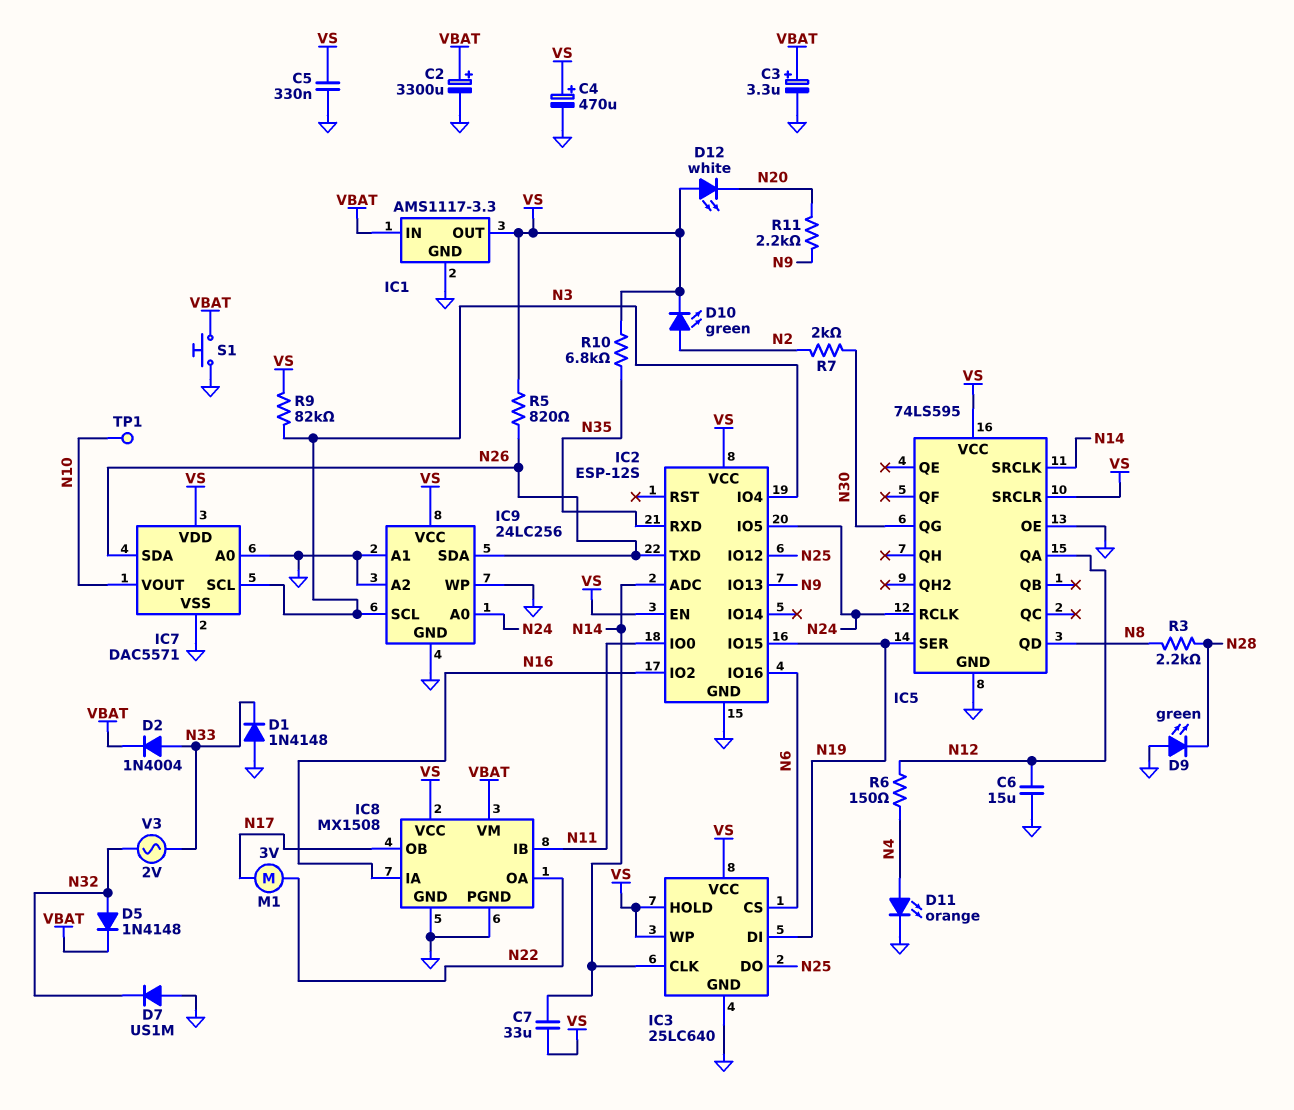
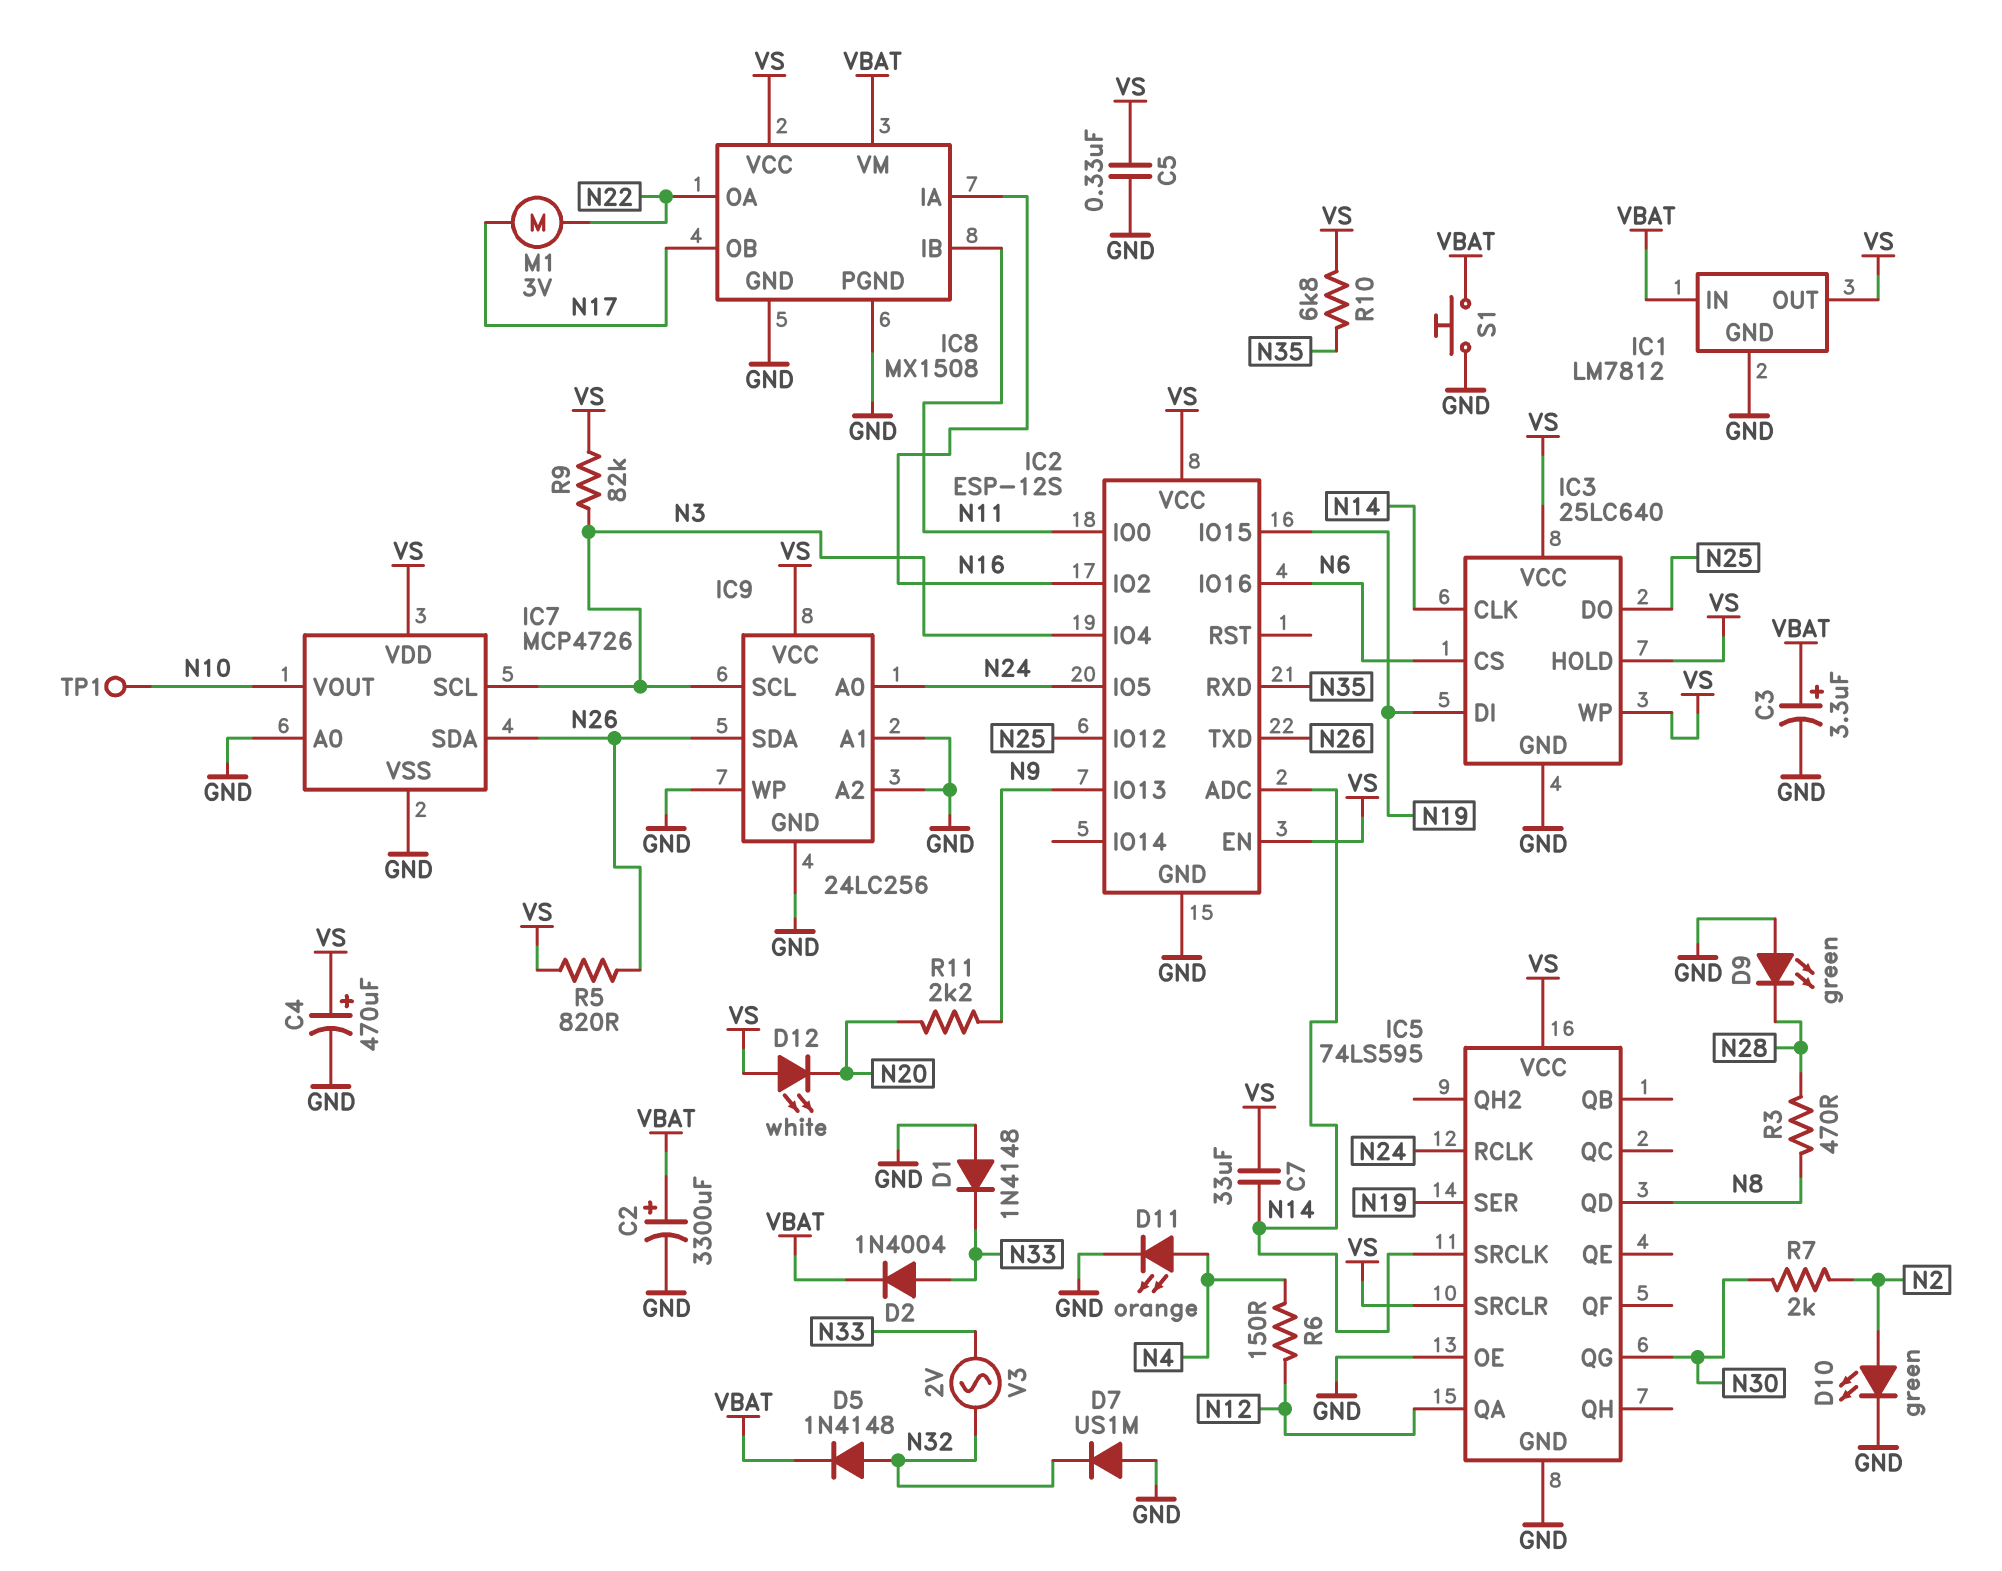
C6: 15uF (GND, N12) -> none
D10: LED green (A N2, K VS) -> LED green (A N2, K GND)
IC1: AMS1117-3.3 -> LM7812
IC7: DAC5571 -> MCP4726
R3: 2.2k (N8, N28) -> 470 (N8, N28)

